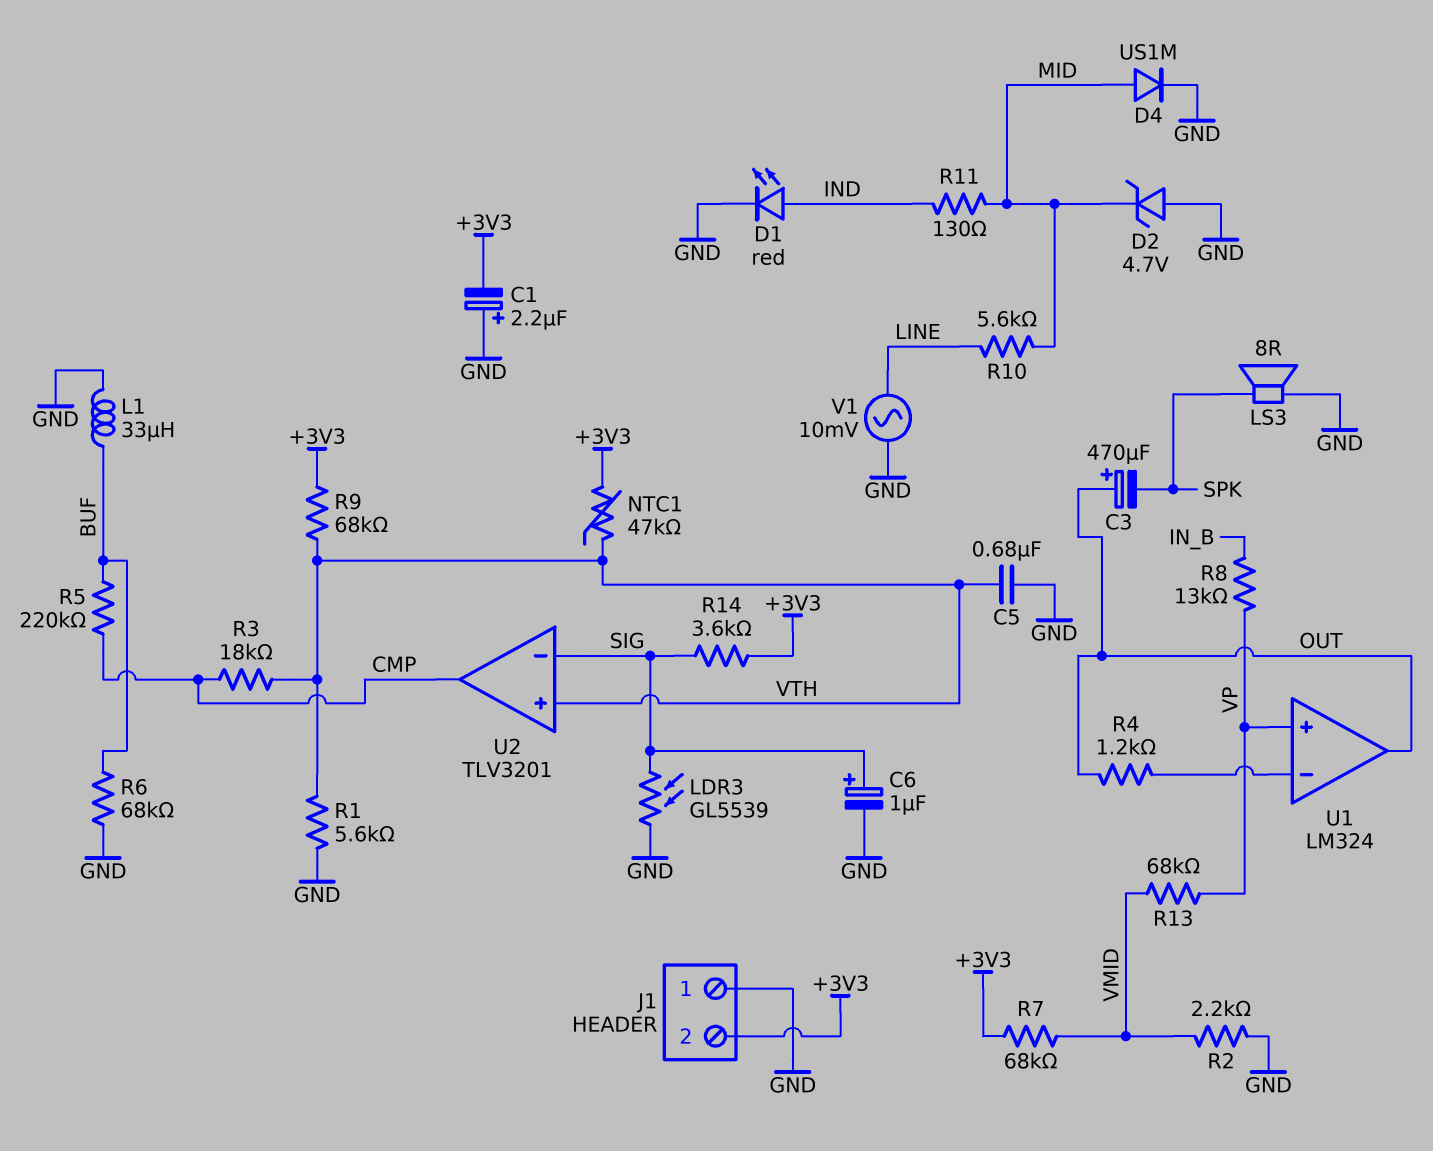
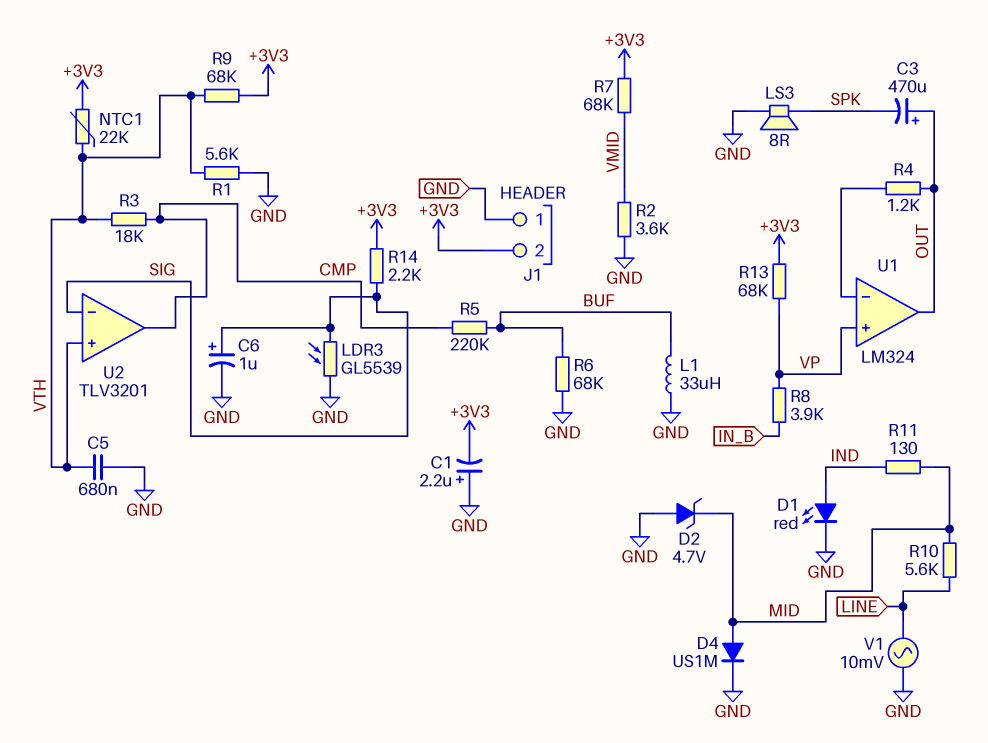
NTC1: 47k (+3V3, VTH) -> 22k (+3V3, VTH)
R2: 2.2k (GND, VMID) -> 3.6k (GND, VMID)
R8: 13k (IN_B, VP) -> 3.9k (IN_B, VP)
R13: 68k (VMID, VP) -> 68k (+3V3, VP)
R14: 3.6k (+3V3, SIG) -> 2.2k (+3V3, SIG)

